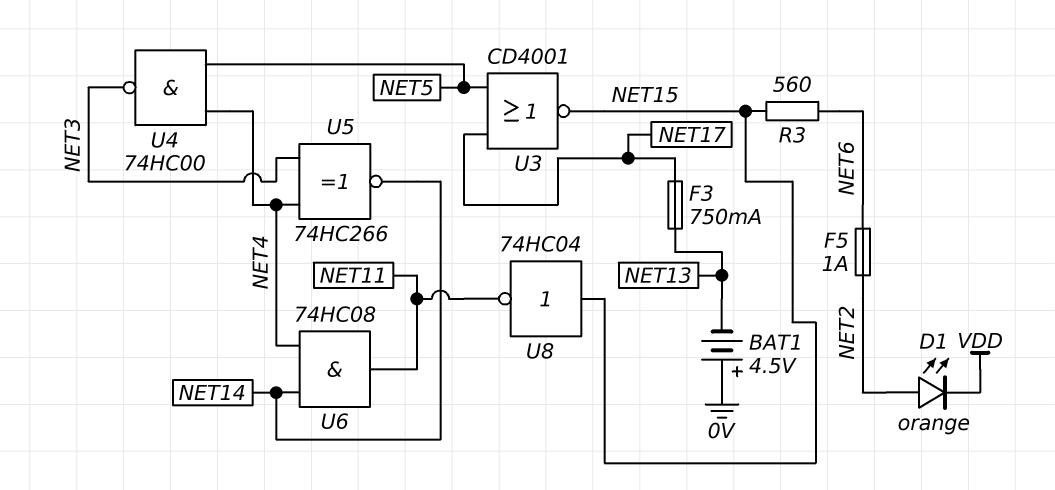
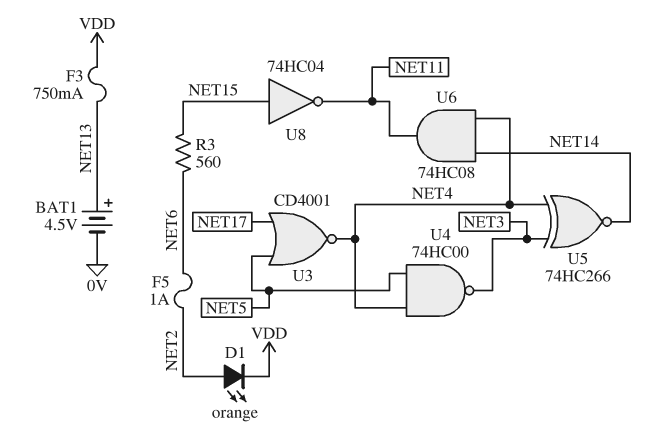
BAT1: 4.5V (plus 0V, minus NET13) -> 4.5V (plus NET13, minus 0V)
F3: 750mA (NET13, NET17) -> 750mA (NET13, VDD)
U3: NOR CD4001 (in NET5, in NET17, out NET15) -> NOR CD4001 (in NET5, in NET17, out NET4)

